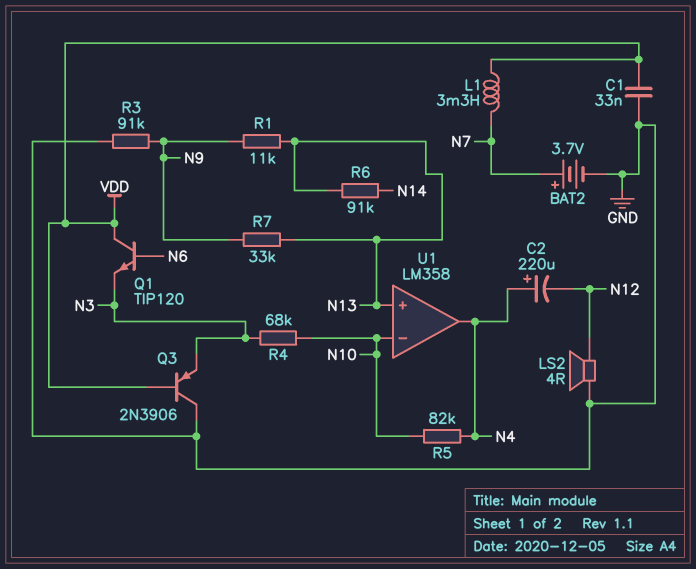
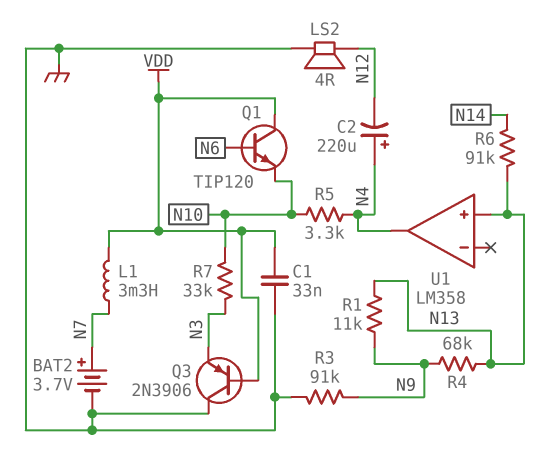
Q1: NPN TIP120 (B N6, C VDD, E N3) -> NPN TIP120 (B N6, C VDD, E N10)
R4: 68k (N3, N10) -> 68k (N9, N13)
R5: 82k (N4, N10) -> 3.3k (N4, N10)
R7: 33k (N9, N13) -> 33k (N3, N10)
U1 pin in-: N10 -> none

